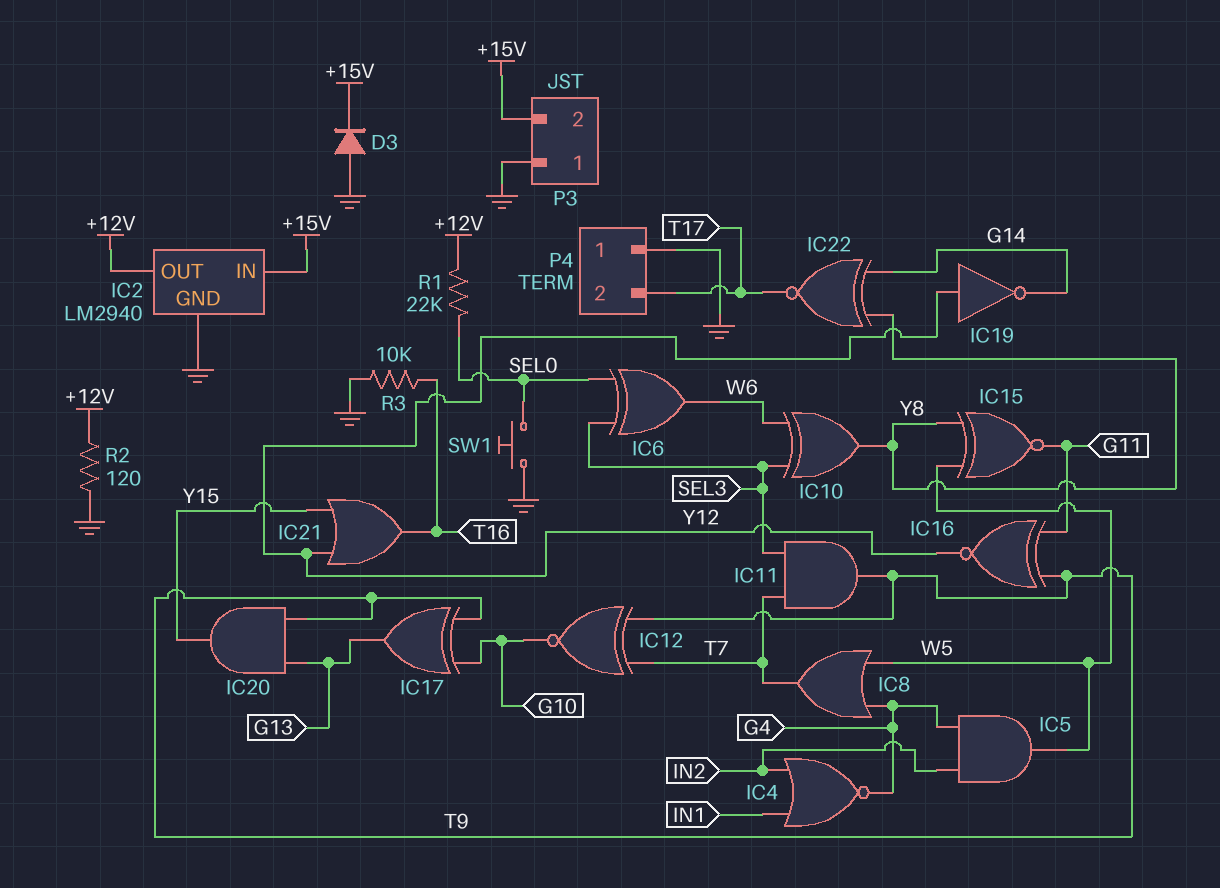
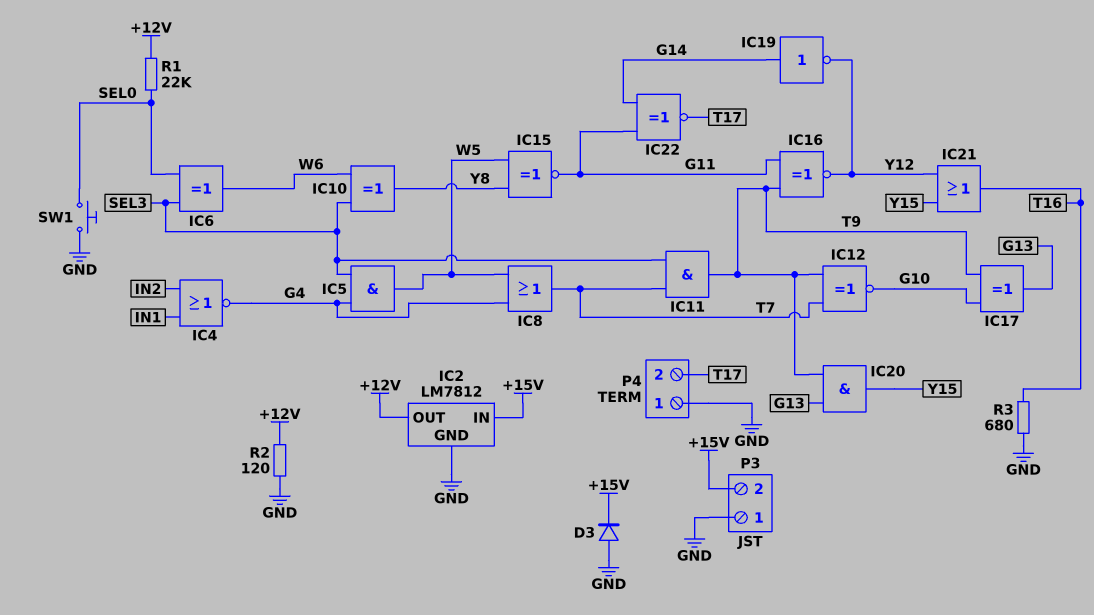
IC2: LM2940 -> LM7812
IC5: AND (in G4, in IN2, out W5) -> AND (in G4, in SEL3, out W5)
IC19: NOT (in Y12, out G14) -> NOT (in G14, out Y12)
IC22: XNOR (in G14, in Y8, out T17) -> XNOR (in G11, in G14, out T17)
R3: 10k (GND, T16) -> 680 (GND, T16)

